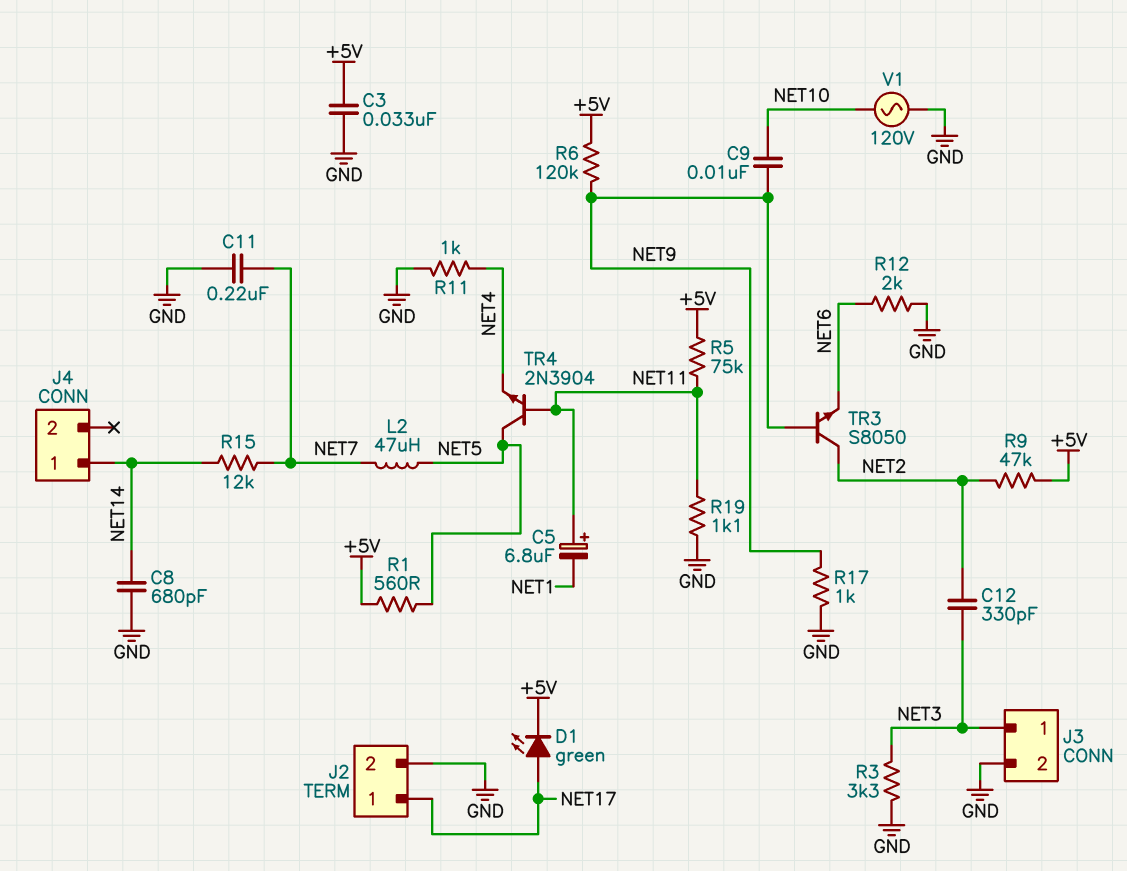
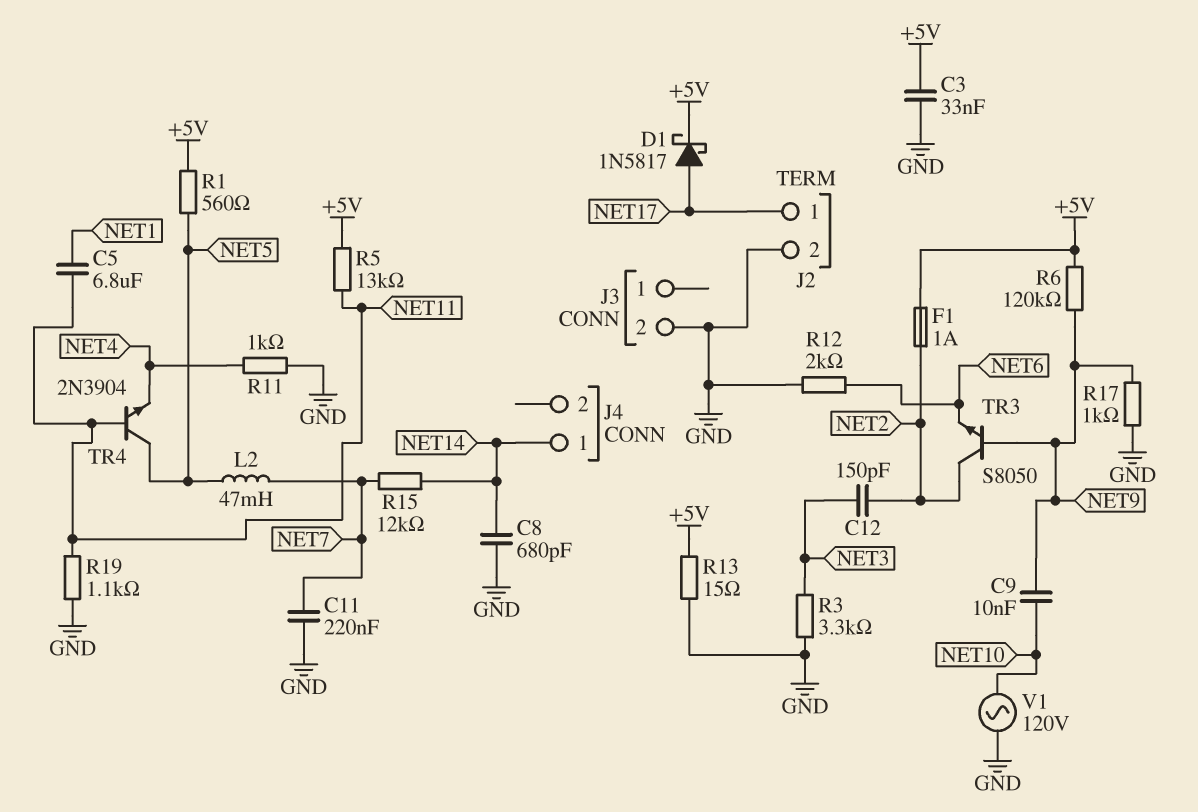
C5: 6.8uF (plus NET11, minus NET1) -> 6.8uF (NET1, NET11)
C12: 330pF (NET2, NET3) -> 150pF (NET2, NET3)
D1: LED green (A NET17, K +5V) -> schottky 1N5817 (A NET17, K +5V)
F1: none -> 1A (+5V, NET2)
J3 pin 1: NET3 -> none
L2: 47uH (NET5, NET7) -> 47mH (NET5, NET7)
R5: 75k (+5V, NET11) -> 13k (+5V, NET11)
R9: 47k (+5V, NET2) -> none
R13: none -> 15 (+5V, GND)

